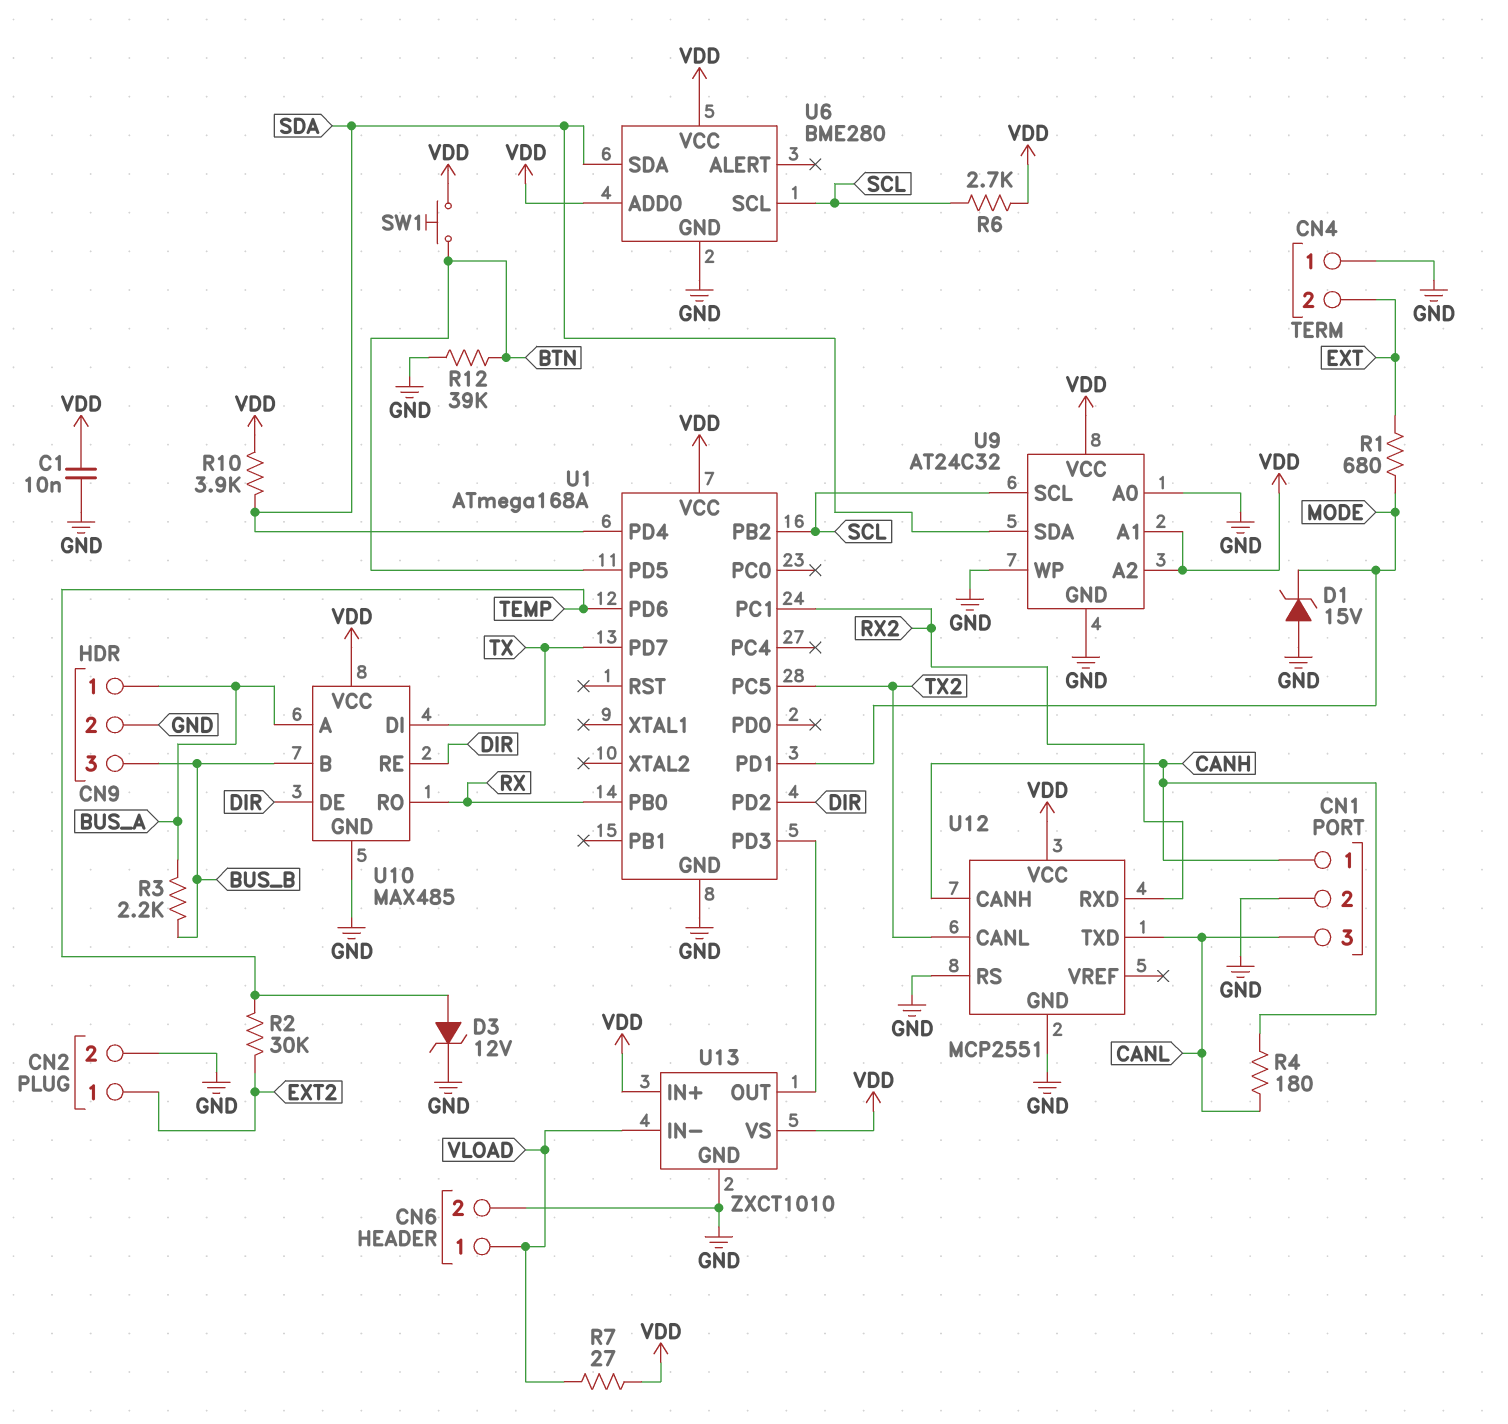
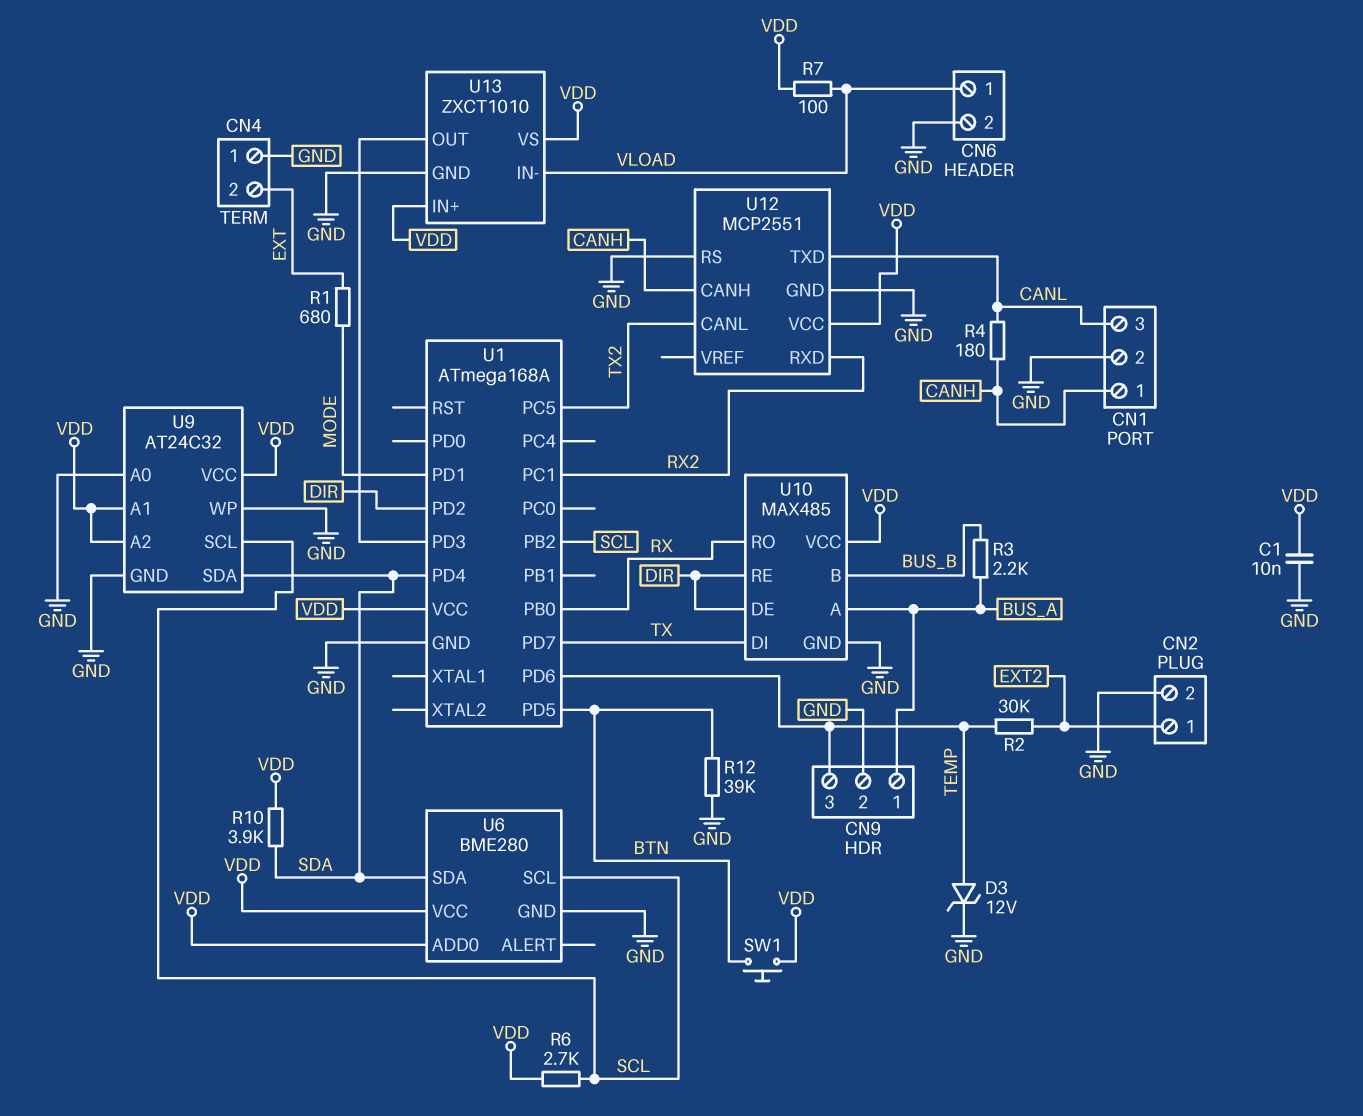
CN9 pin 3: BUS_B -> TEMP
D1: zener 15V (A GND, K MODE) -> none
R7: 27 (VDD, VLOAD) -> 100 (VDD, VLOAD)

